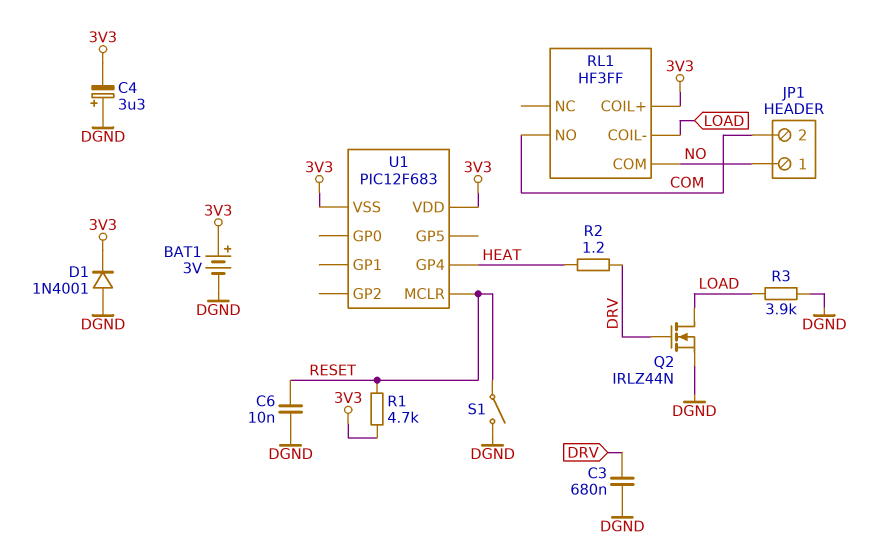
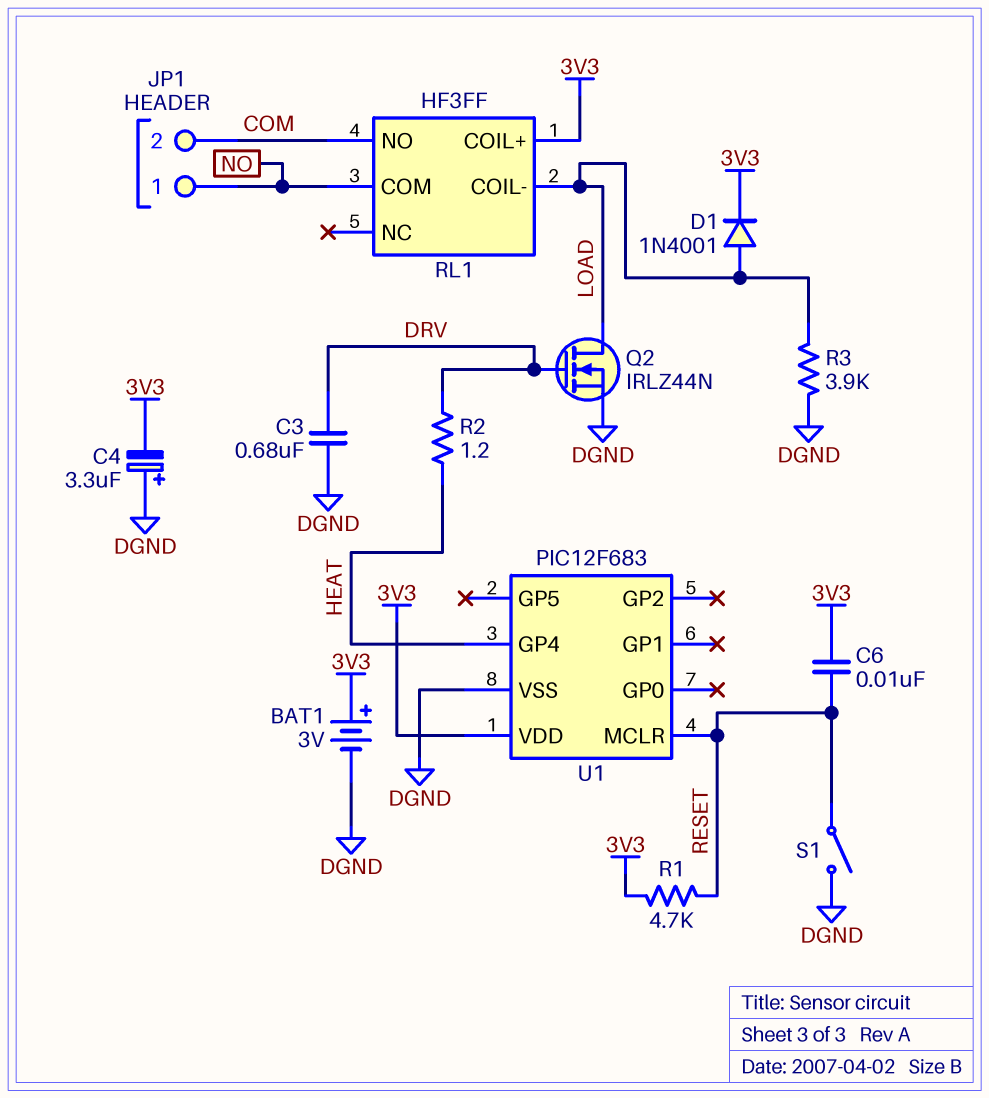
C6: 10nF (DGND, RESET) -> 10nF (3V3, RESET)
D1: diode 1N4001 (A DGND, K 3V3) -> diode 1N4001 (A LOAD, K 3V3)
U1 pin VSS: 3V3 -> DGND

